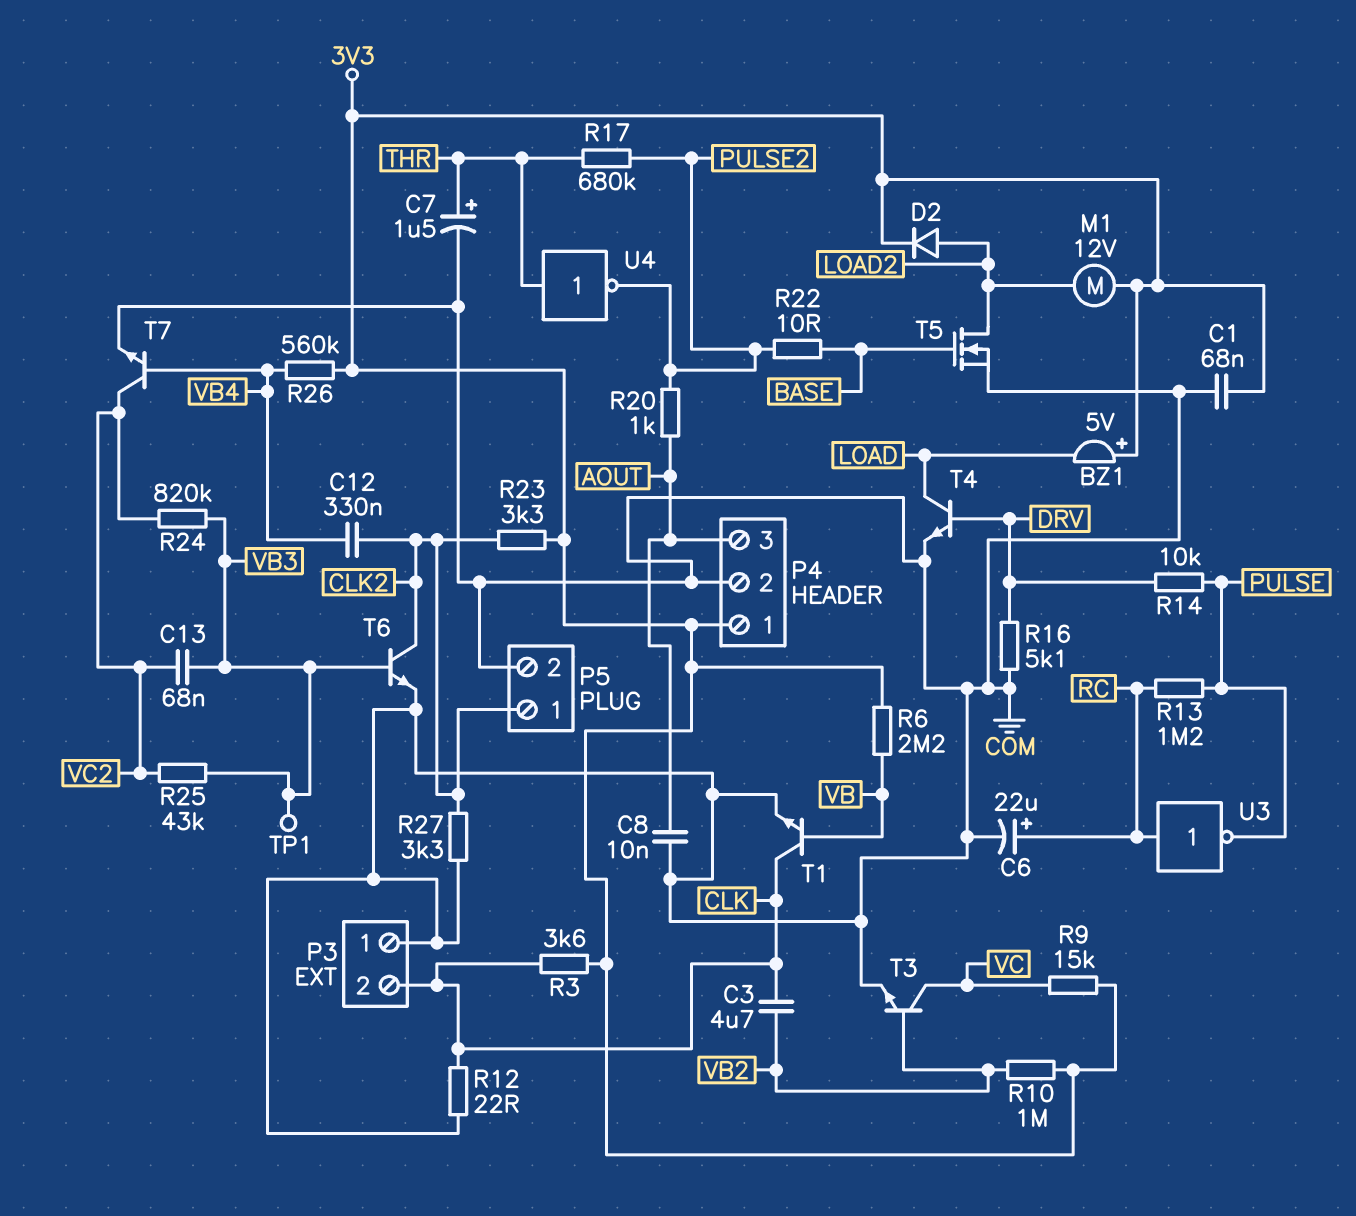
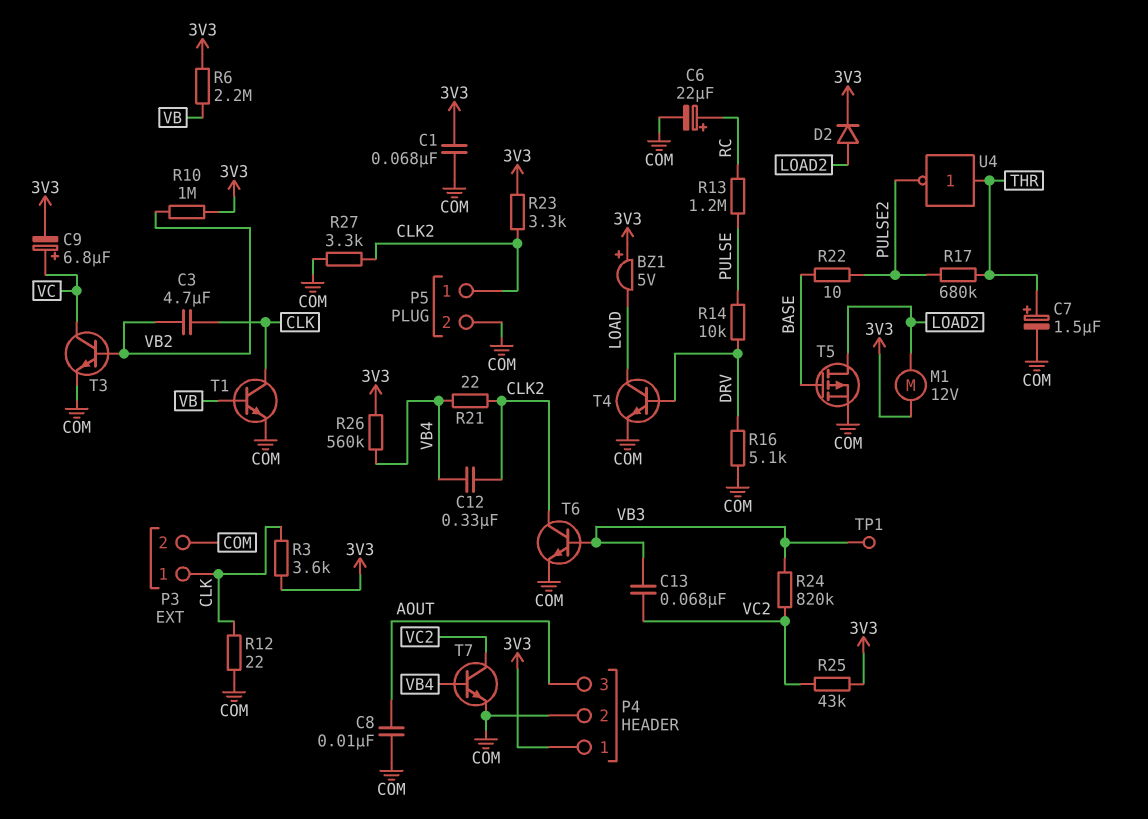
C9: none -> 6.8uF (plus VC, minus 3V3)
P3 pin 1: COM -> CLK
P3 pin 2: CLK -> COM
R9: 15k (3V3, VC) -> none
R20: 1k (AOUT, PULSE2) -> none
R21: none -> 22 (CLK2, VB4)
R25: 43k (VB3, VC2) -> 43k (3V3, VC2)
T5: NMOS (G BASE, D LOAD2, S COM) -> PMOS (G BASE, D LOAD2, S COM)
U3: NOT (in RC, out PULSE) -> none

